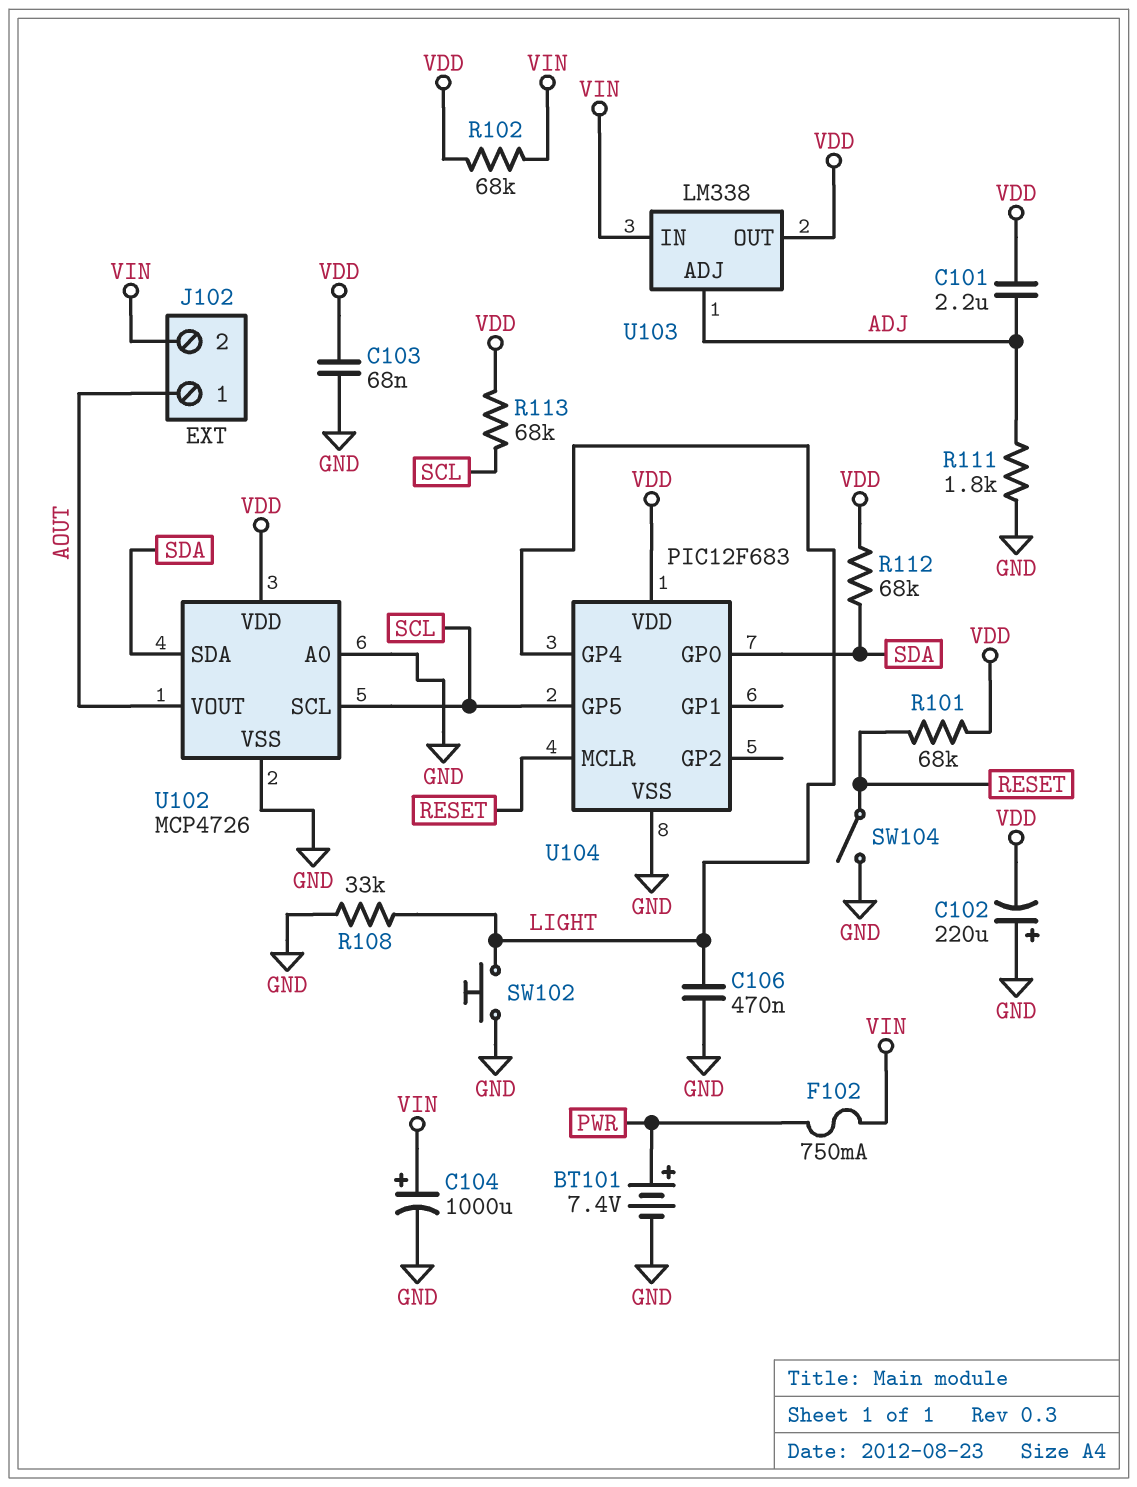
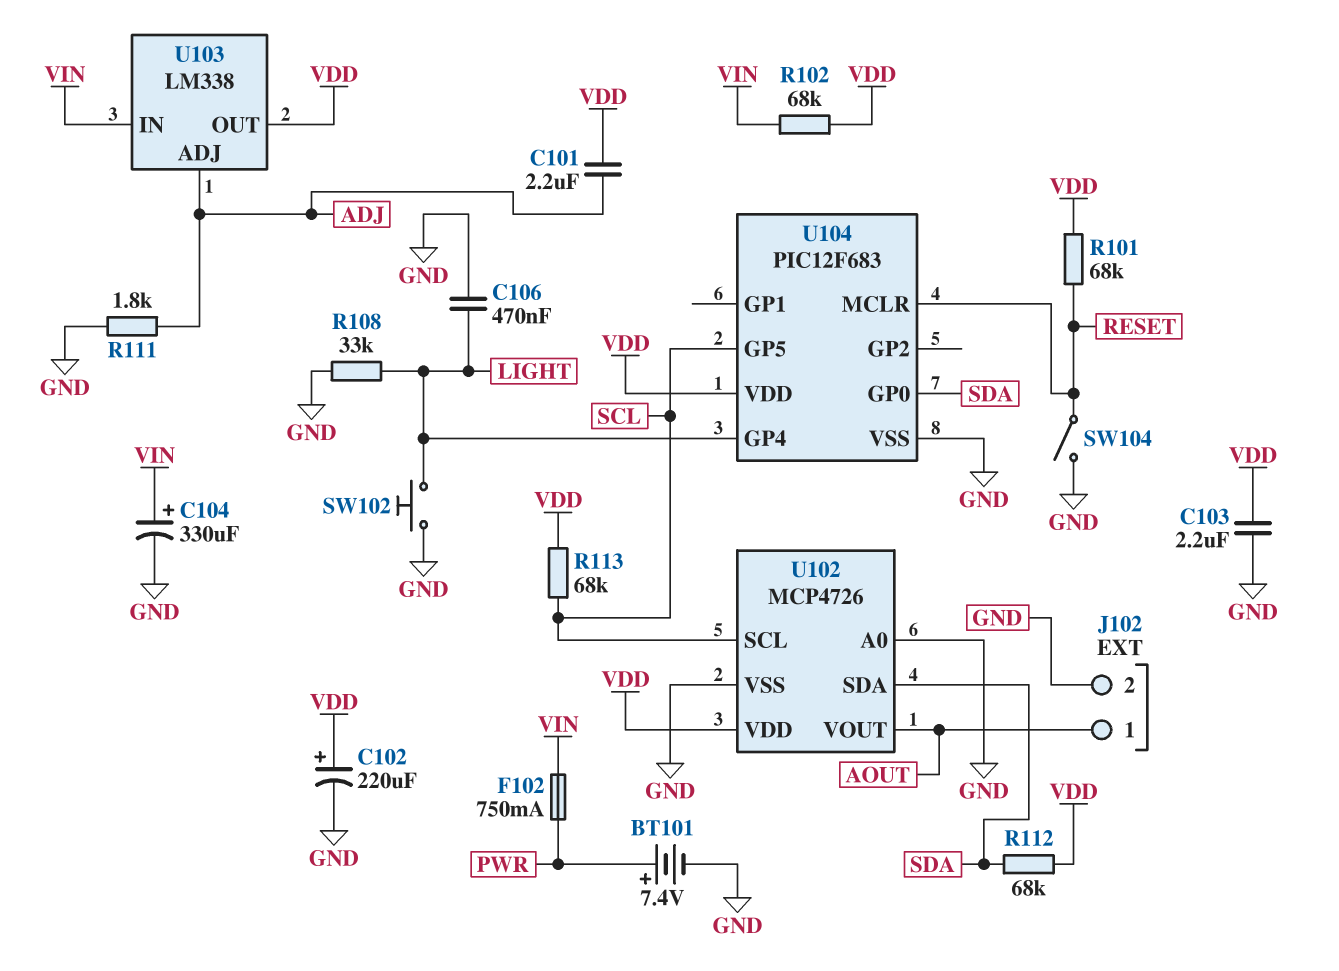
C102: 220uF (plus GND, minus VDD) -> 220uF (plus VDD, minus GND)
C103: 68nF (GND, VDD) -> 2.2uF (GND, VDD)
C104: 1000uF (plus VIN, minus GND) -> 330uF (plus VIN, minus GND)
J102 pin 2: VIN -> GND

